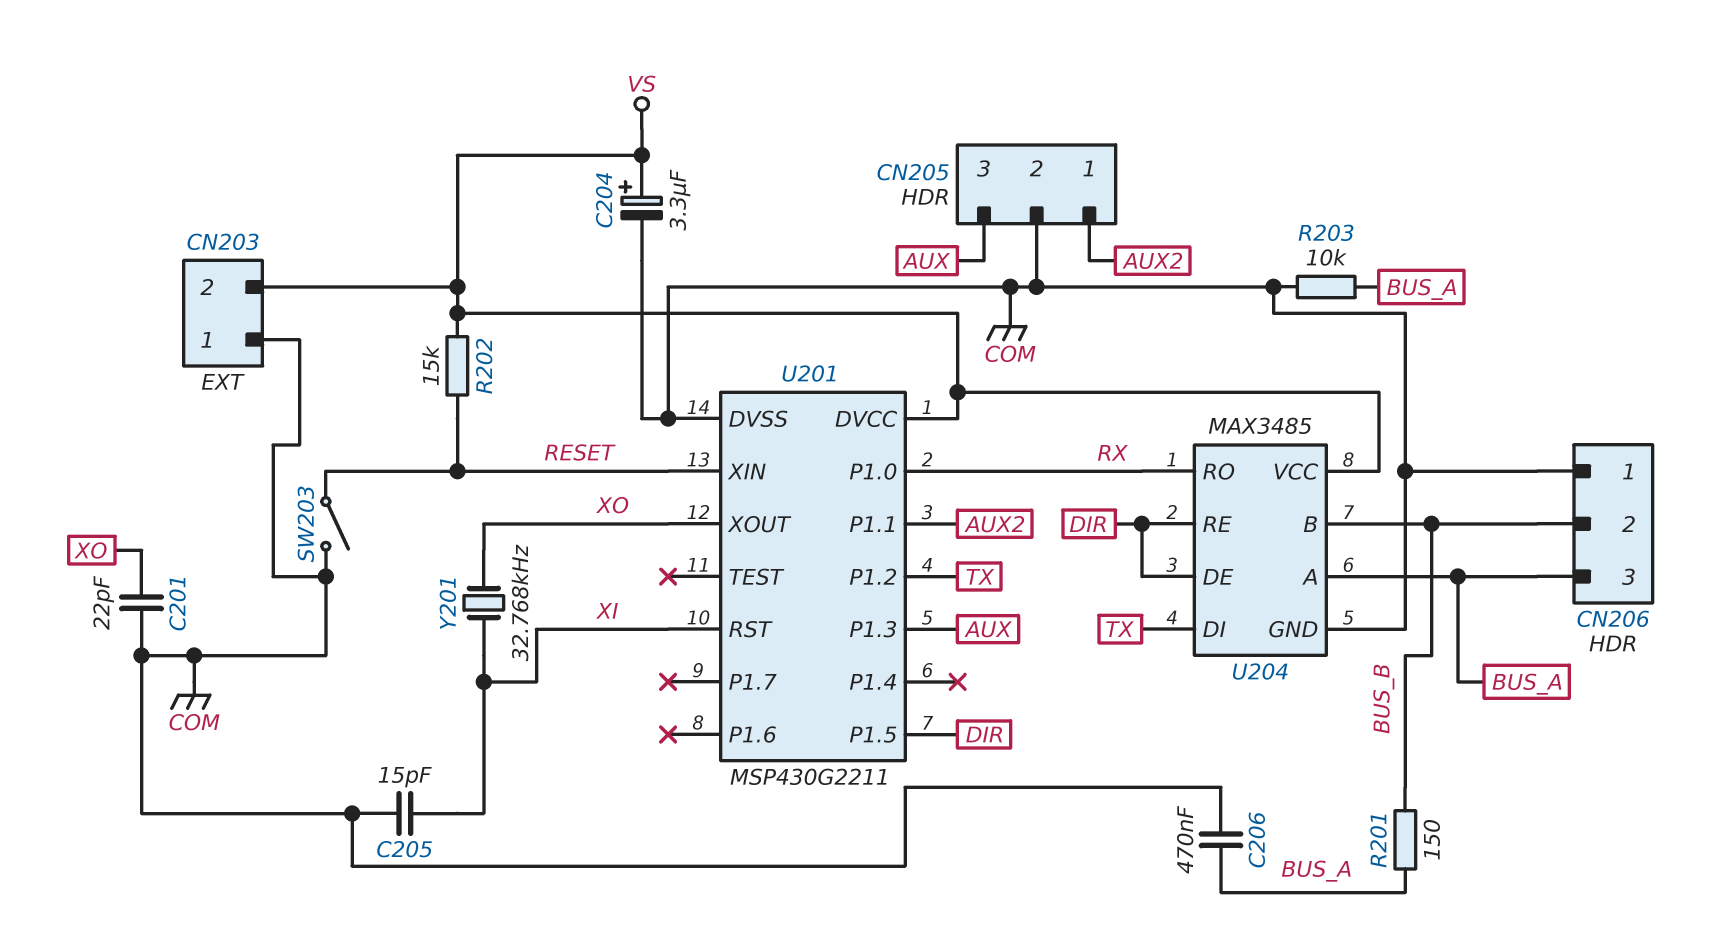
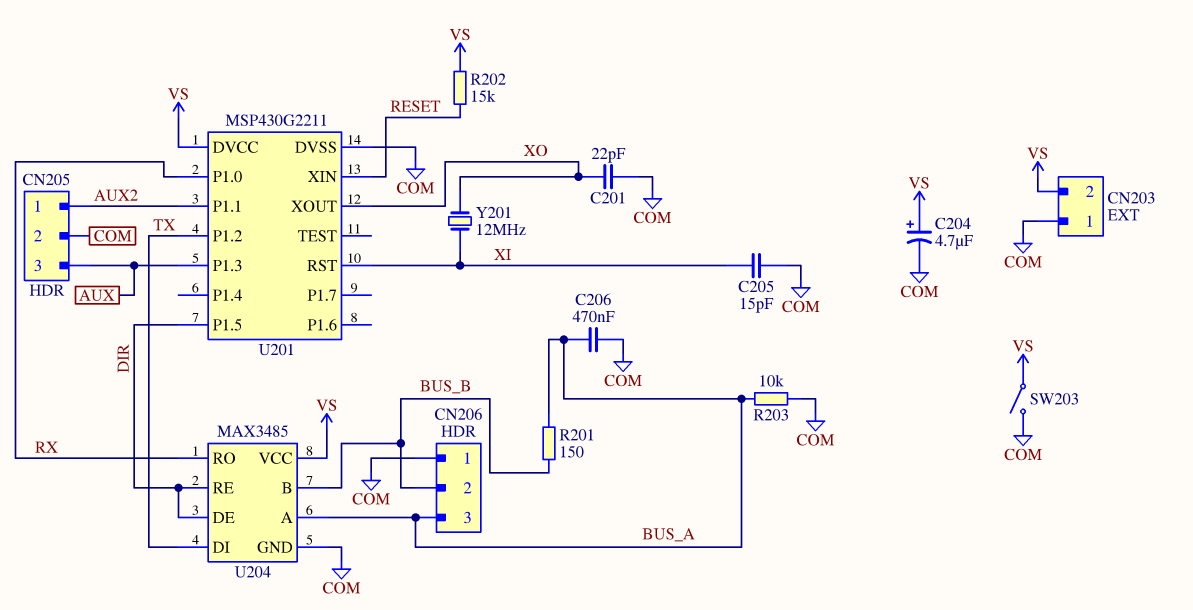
C204: 3.3uF (plus VS, minus COM) -> 4.7uF (plus VS, minus COM)
SW203: switch (COM, RESET) -> switch (COM, VS)
Y201: 32.768kHz (XI, XO) -> 12MHz (XI, XO)

